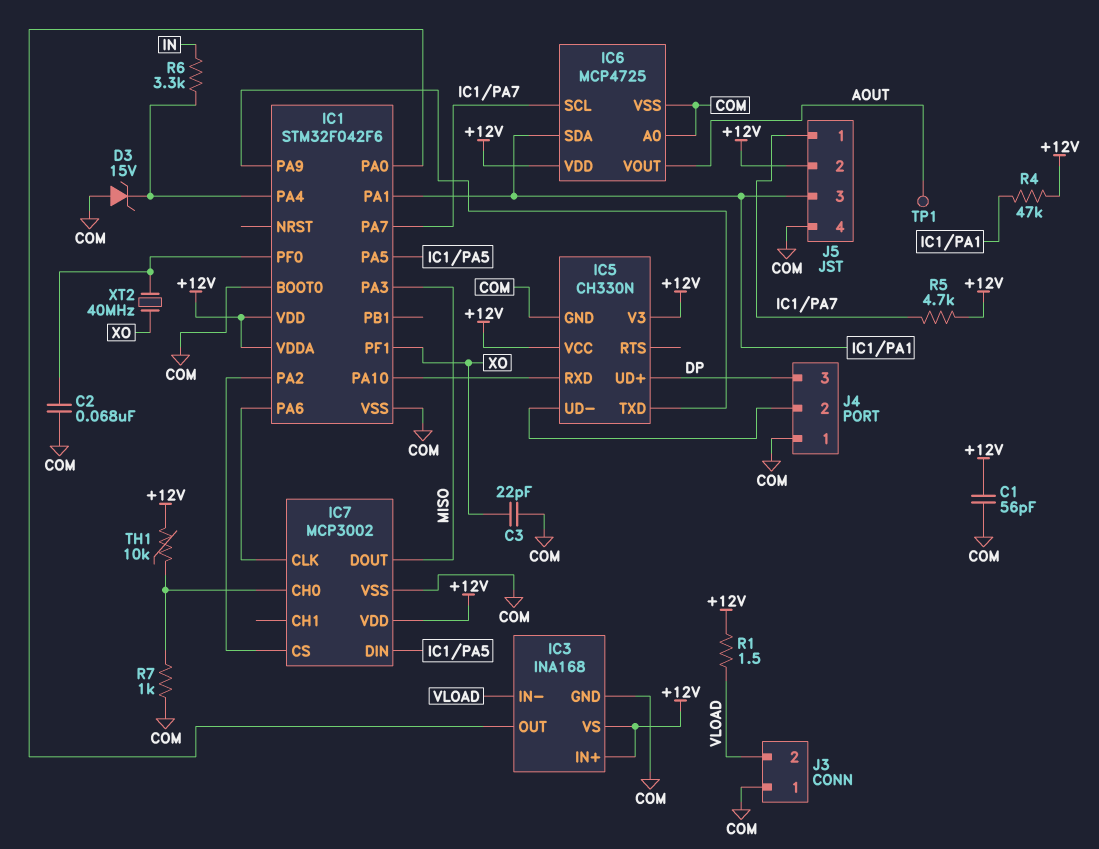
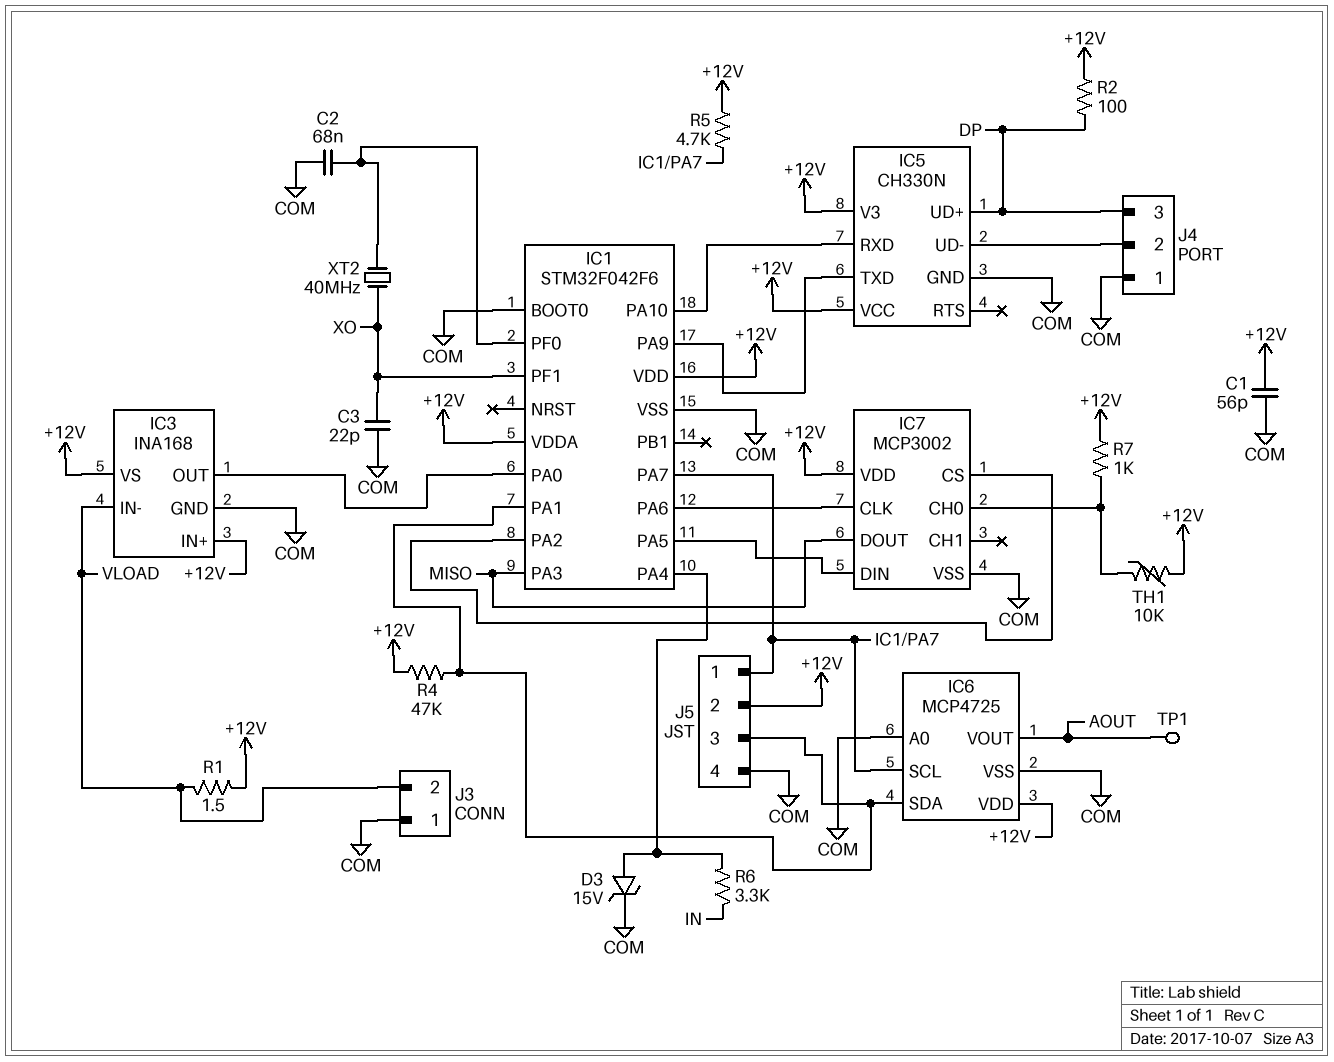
D3: zener 15V (A COM, K IC1/PA4) -> zener 15V (A IC1/PA4, K COM)
R2: none -> 100 (+12V, DP)
R7: 1k (COM, IC7/CH0) -> 1k (+12V, IC7/CH0)

